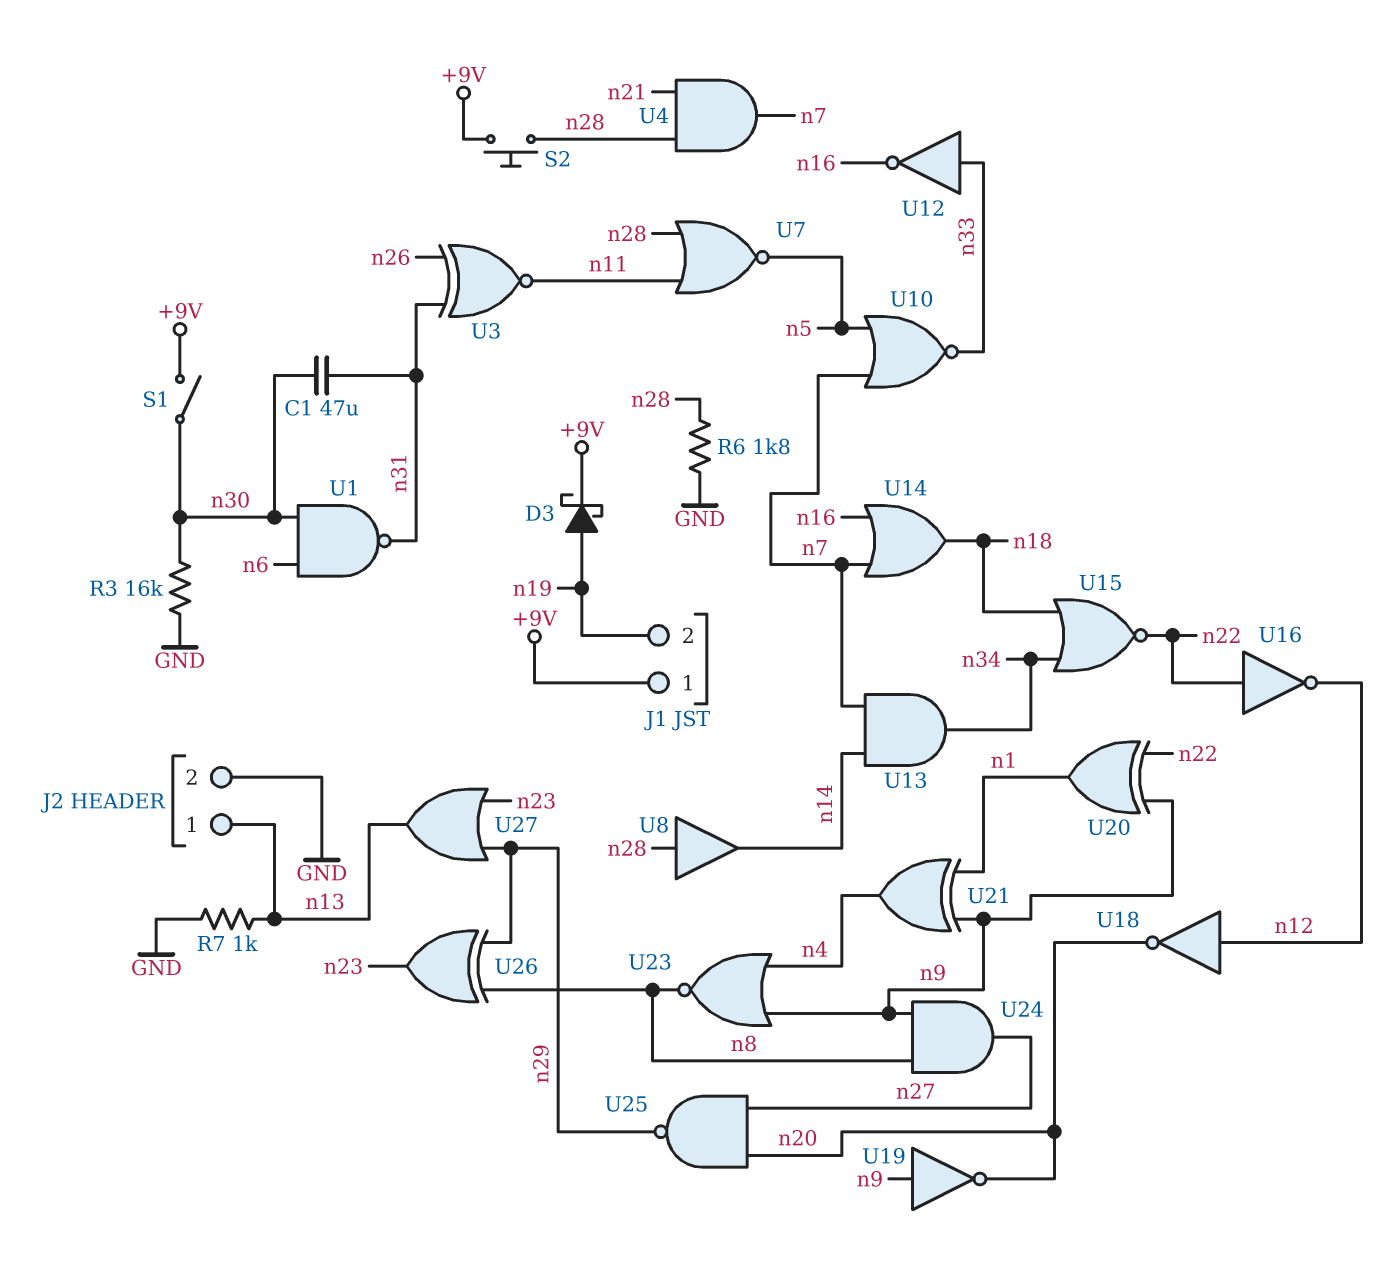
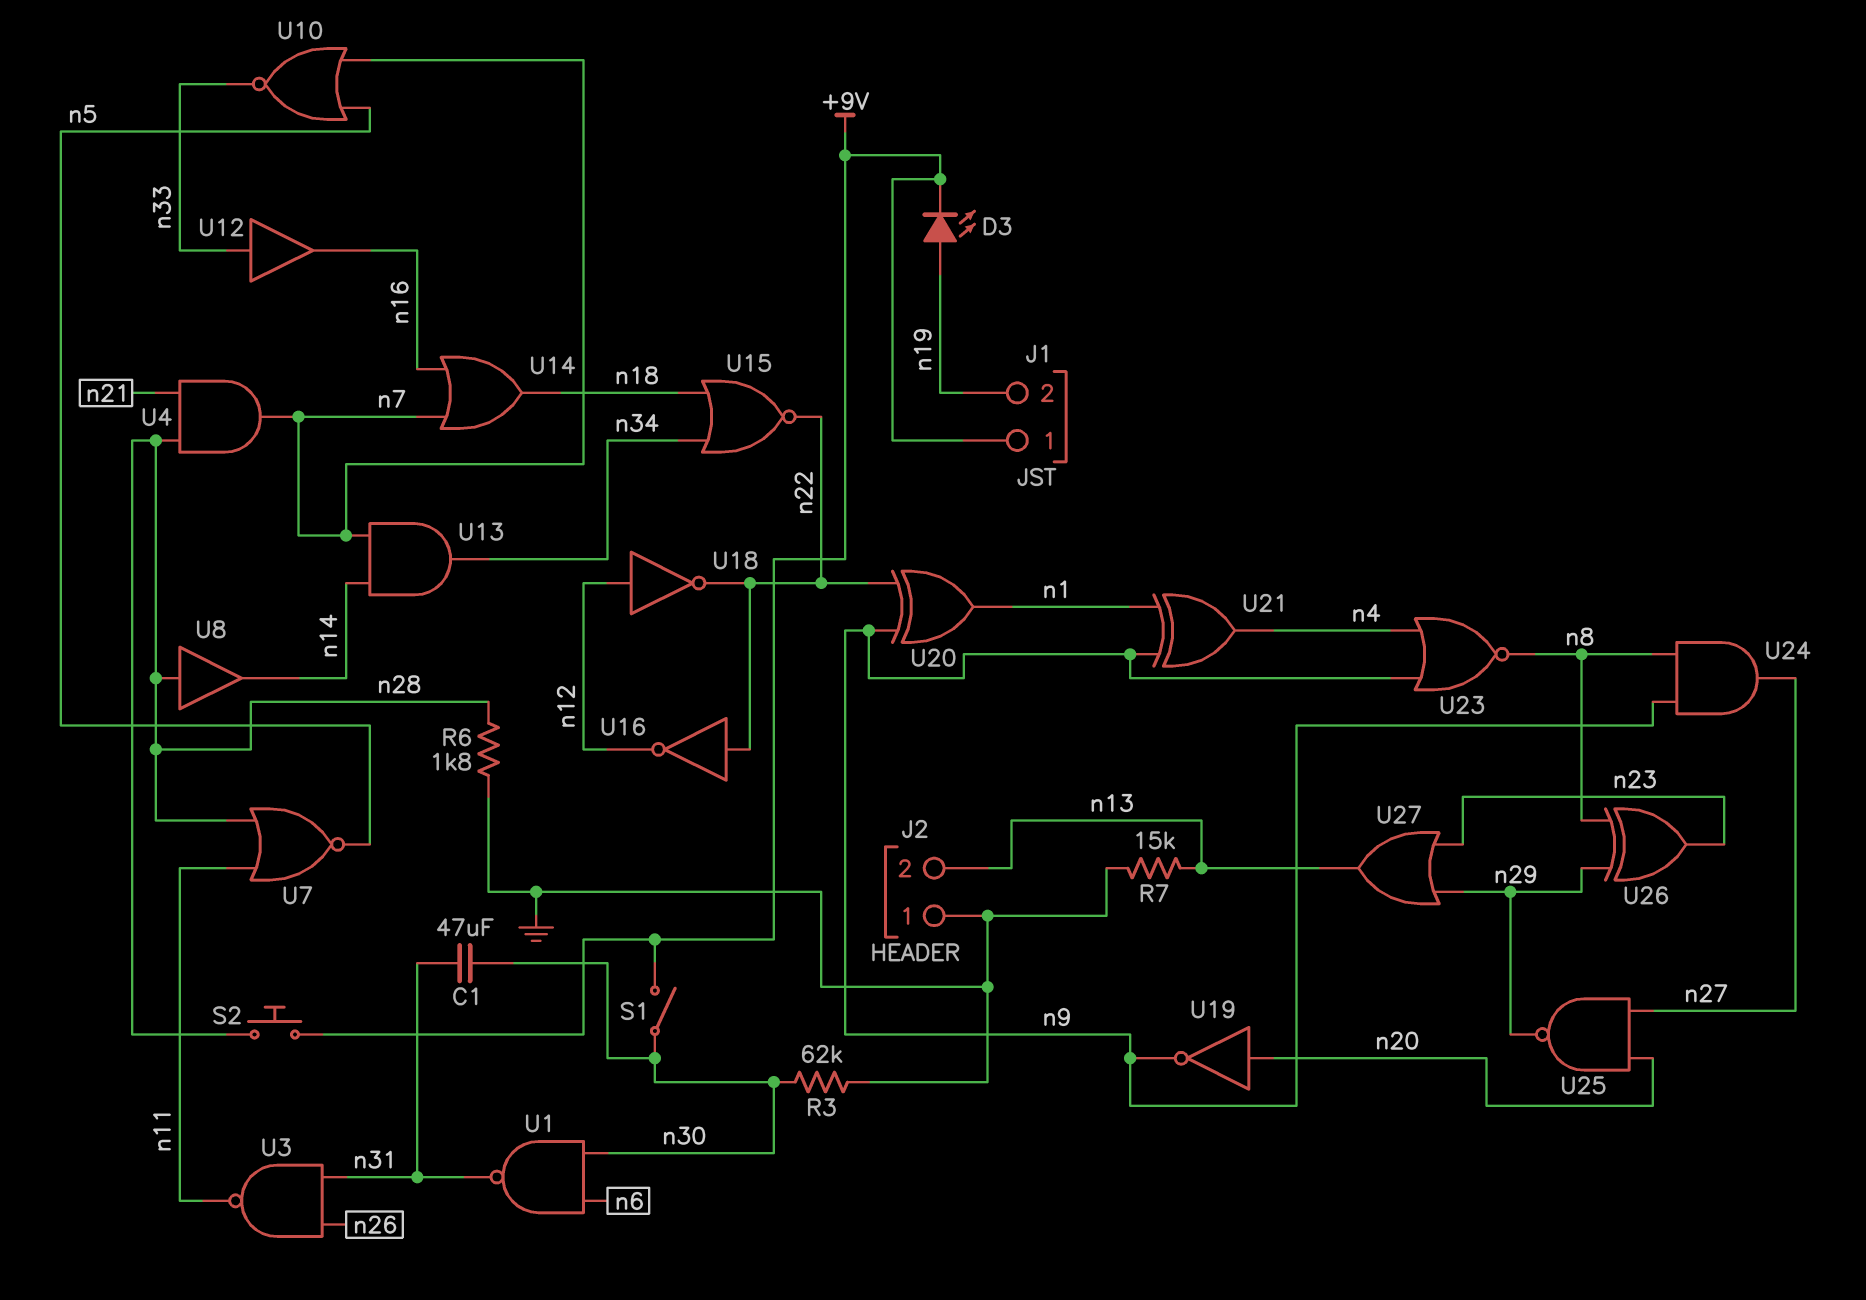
D3: schottky (A n19, K +9V) -> LED (A n19, K +9V)
J2 pin 1: n13 -> GND
J2 pin 2: GND -> n13
R3: 16k (GND, n30) -> 62k (GND, n30)
R7: 1k (GND, n13) -> 15k (GND, n13)
U3: XNOR (in n26, in n31, out n11) -> NAND (in n26, in n31, out n11)
U12: NOT (in n33, out n16) -> buffer (in n33, out n16)
U18: NOT (in n12, out n20) -> NOT (in n12, out n22)
U19: NOT (in n9, out n20) -> NOT (in n20, out n9)

